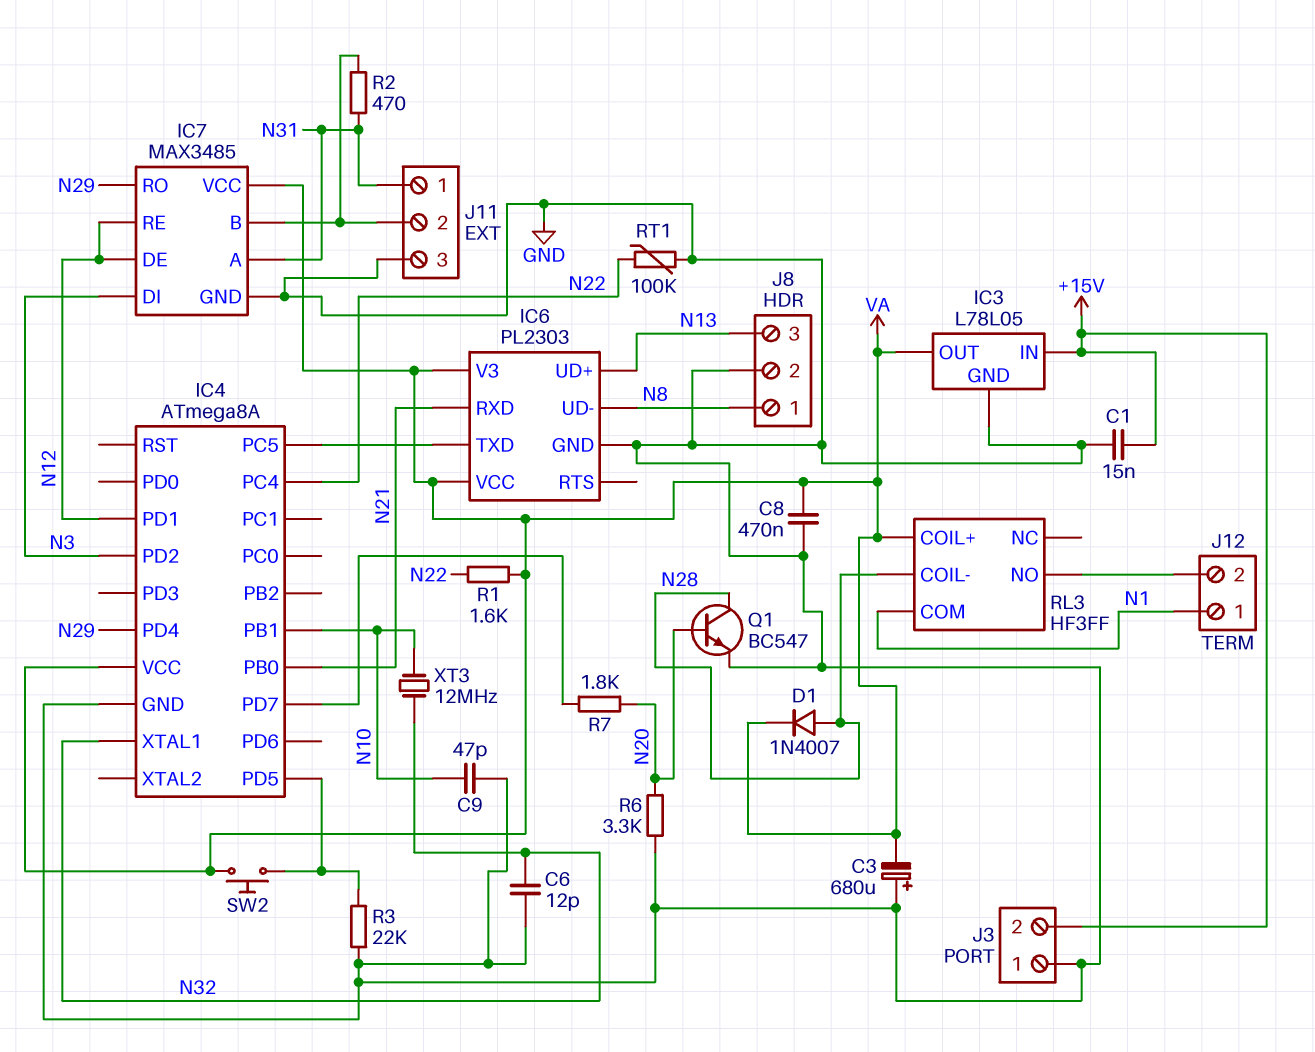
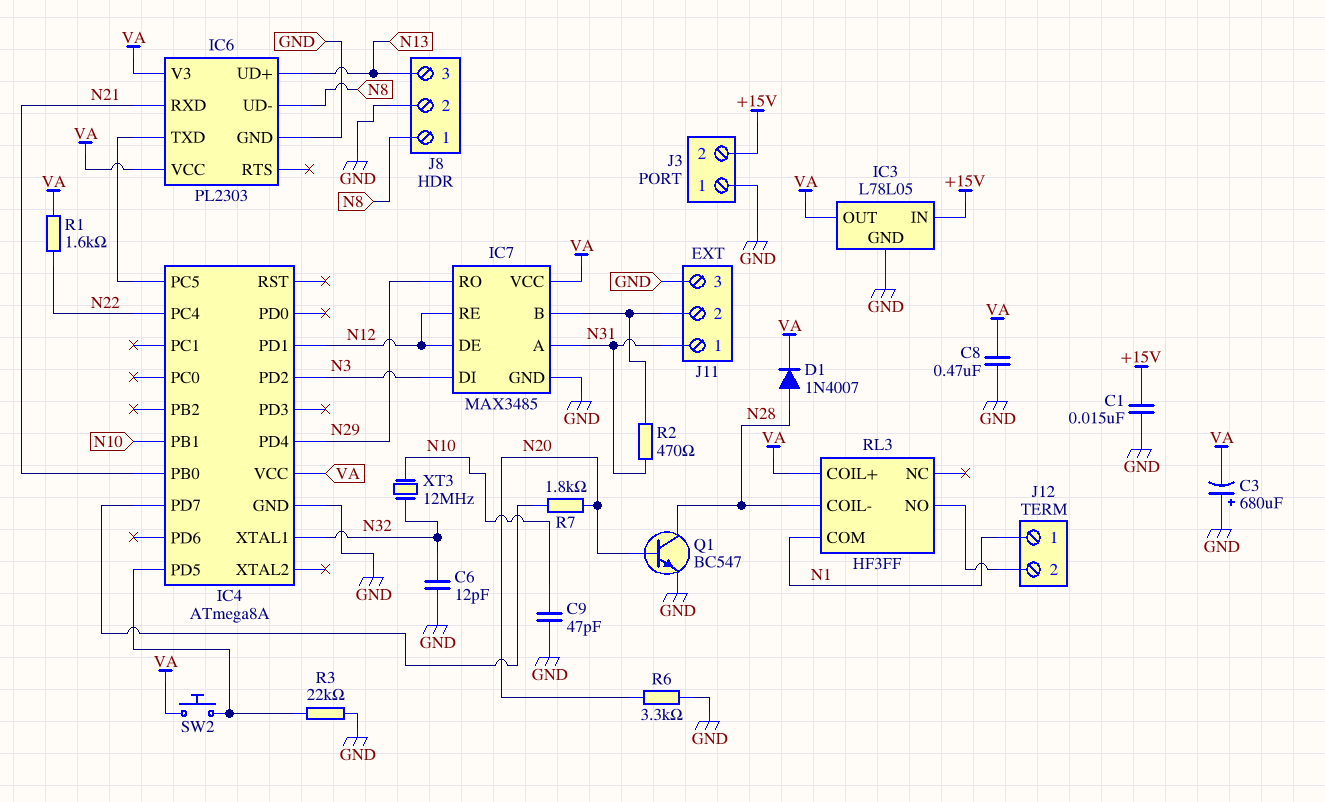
RT1: 100k (GND, N22) -> none

